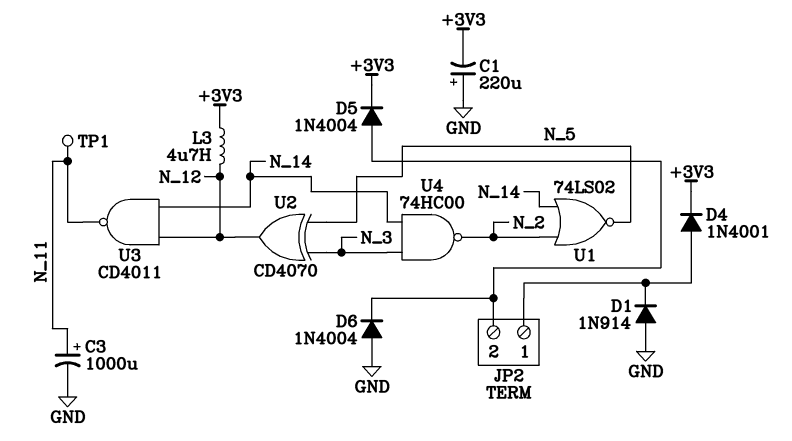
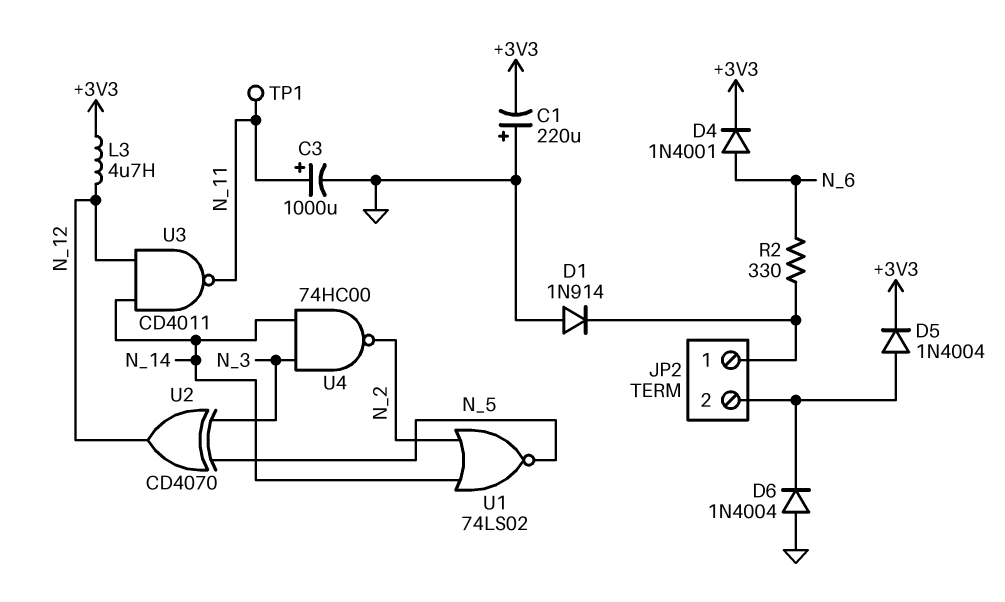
D4: diode 1N4001 (A JP2/1, K +3V3) -> diode 1N4001 (A N_6, K +3V3)
R2: none -> 330 (JP2/1, N_6)

